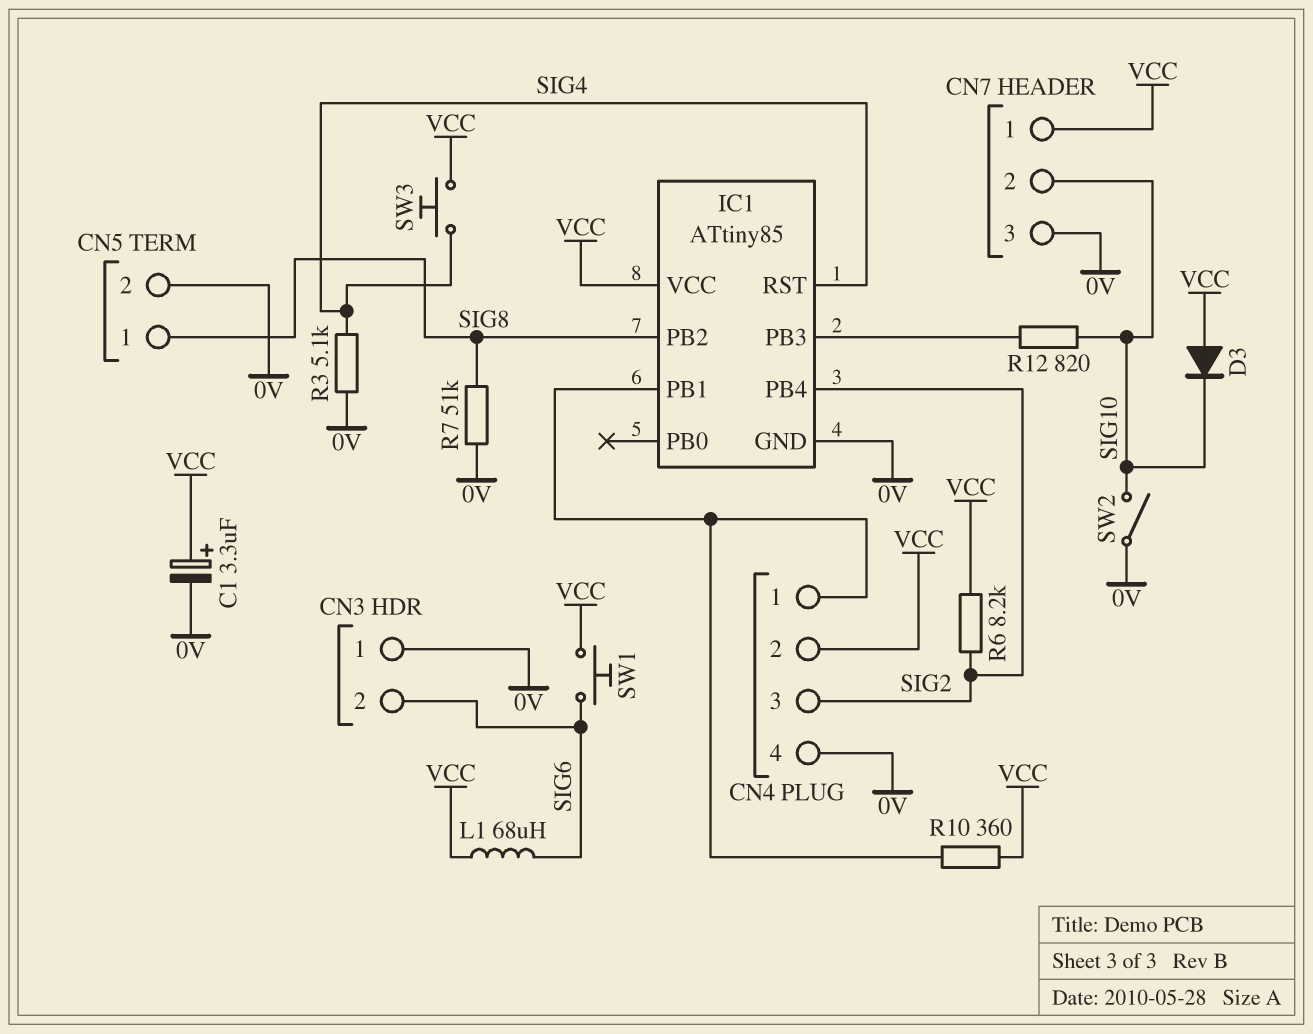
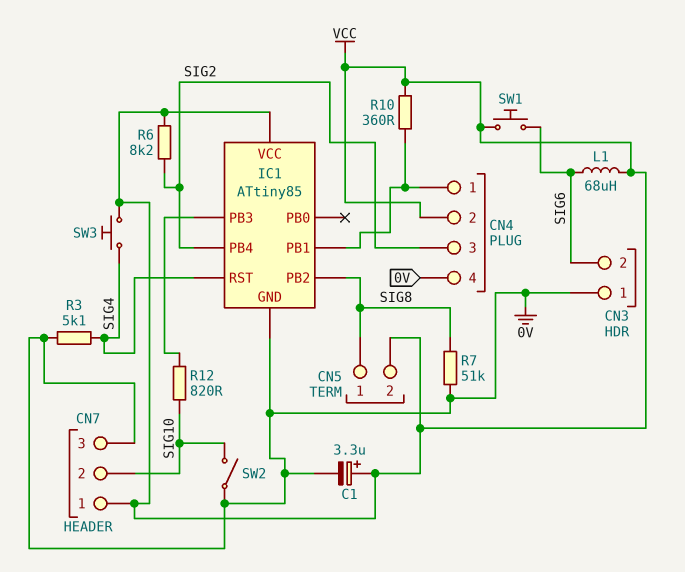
CN5 pin 2: 0V -> VCC
D3: diode (A VCC, K SIG10) -> none

